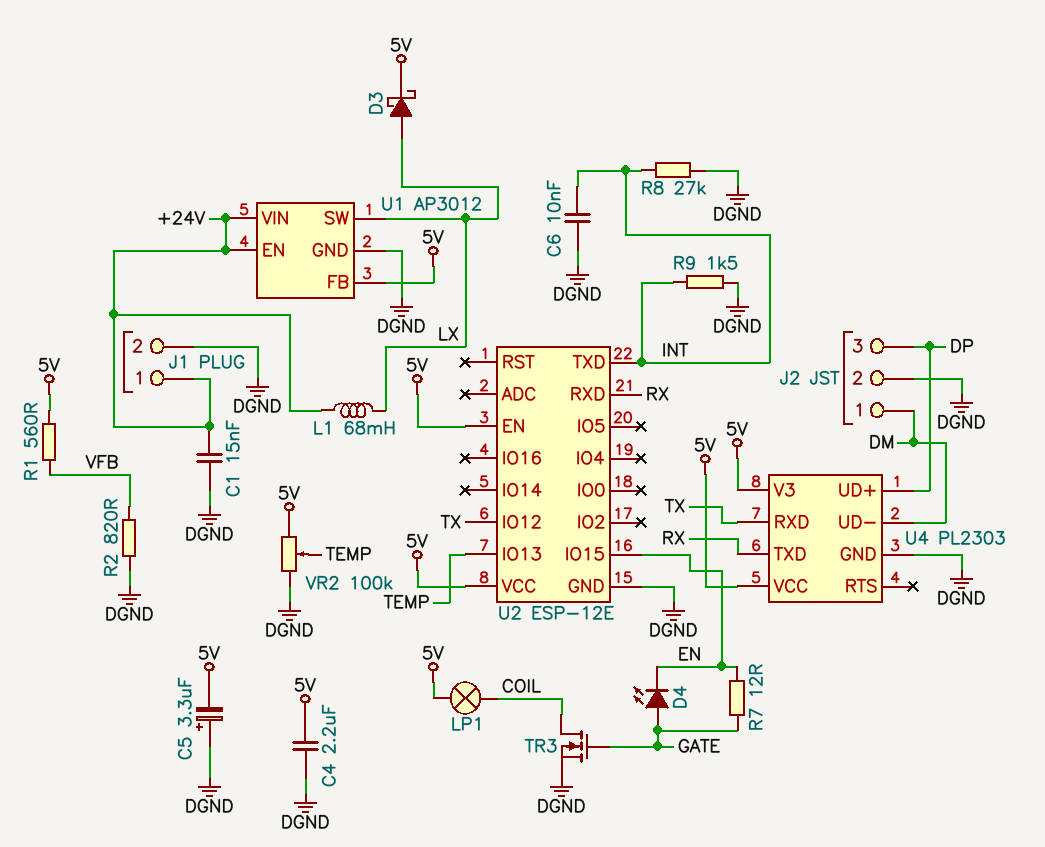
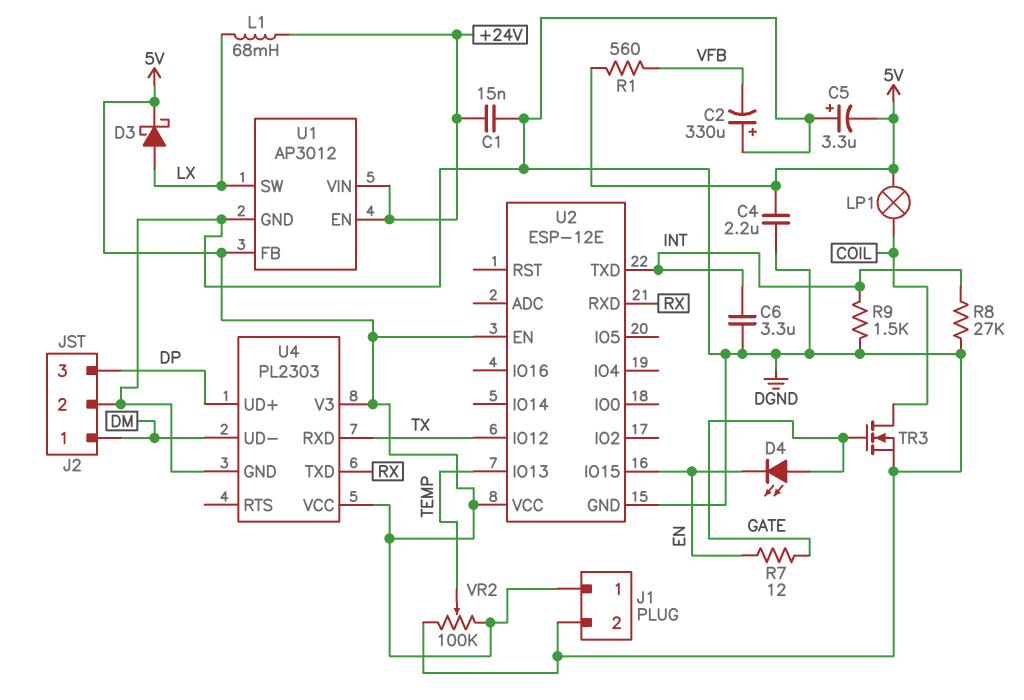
C2: none -> 330uF (plus DGND, minus VFB)
C6: 10nF (DGND, INT) -> 3.3uF (DGND, INT)
J1 pin 1: +24V -> 5V
R2: 820 (DGND, VFB) -> none

